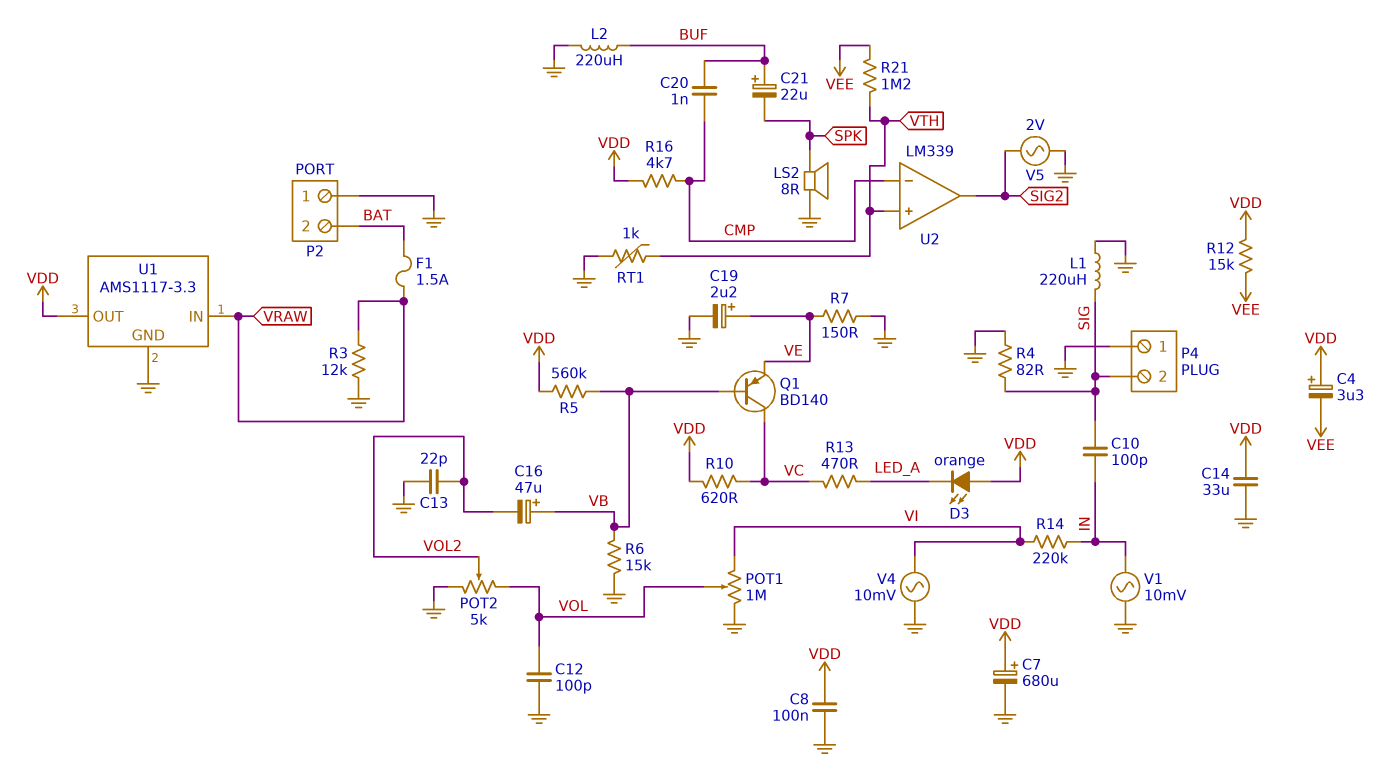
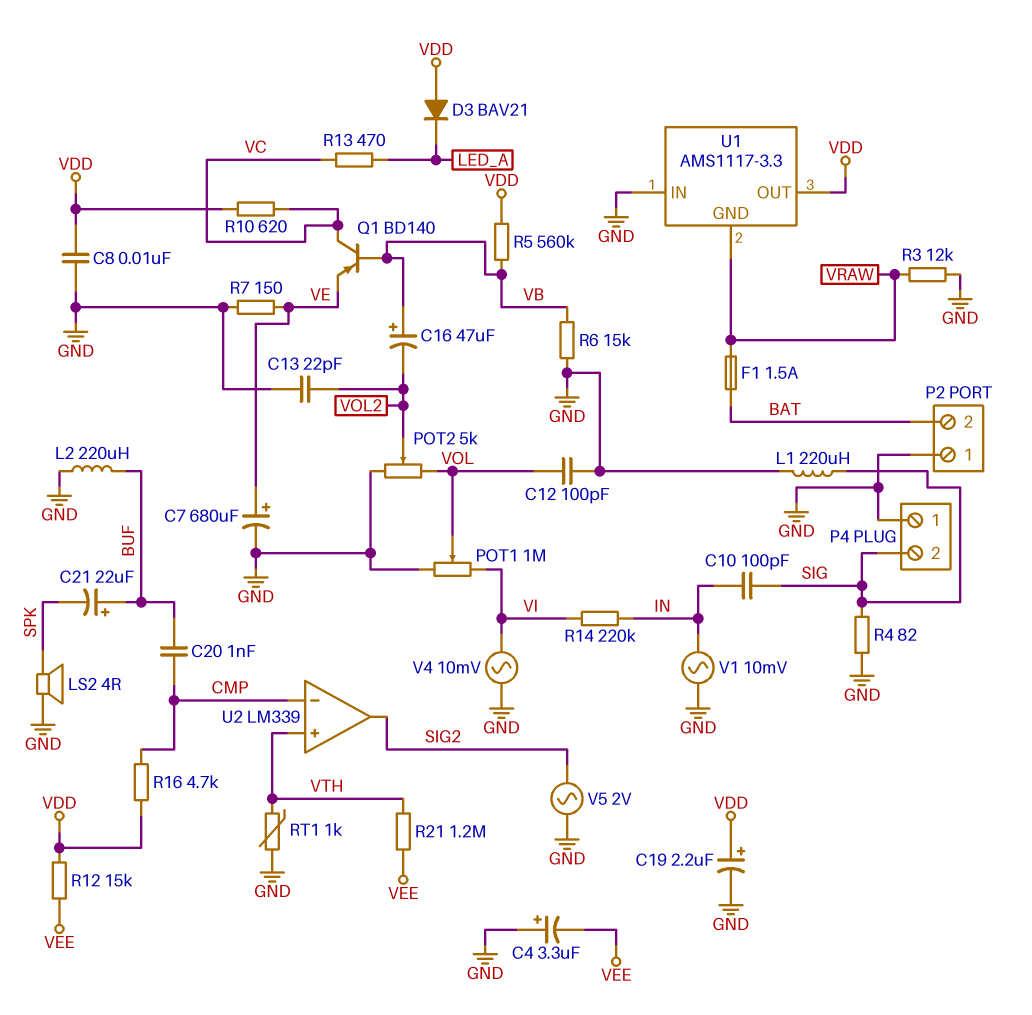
C4: 3.3uF (plus VDD, minus VEE) -> 3.3uF (plus GND, minus VEE)
C7: 680uF (plus VDD, minus GND) -> 680uF (plus VE, minus GND)
C8: 100nF (GND, VDD) -> 10nF (GND, VDD)
C14: 33uF (GND, VDD) -> none
C19: 2.2uF (plus VE, minus GND) -> 2.2uF (plus VDD, minus GND)
D3: LED orange (A VDD, K LED_A) -> diode BAV21 (A VDD, K LED_A)
LS2: speaker 8R (GND, SPK) -> speaker 4R (GND, SPK)
U1 pin GND: GND -> VRAW
U1 pin IN: VRAW -> GND

